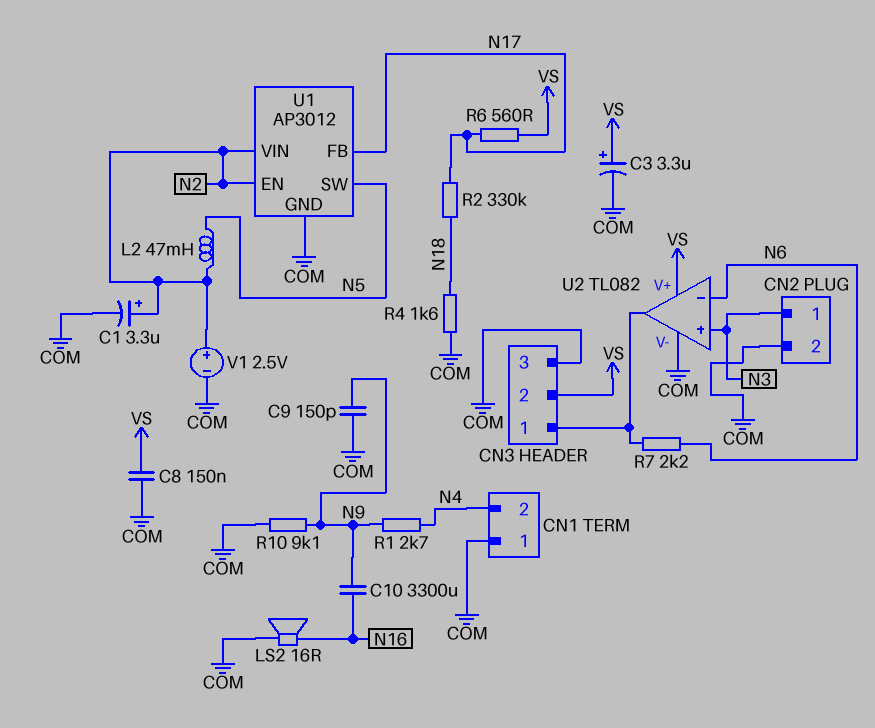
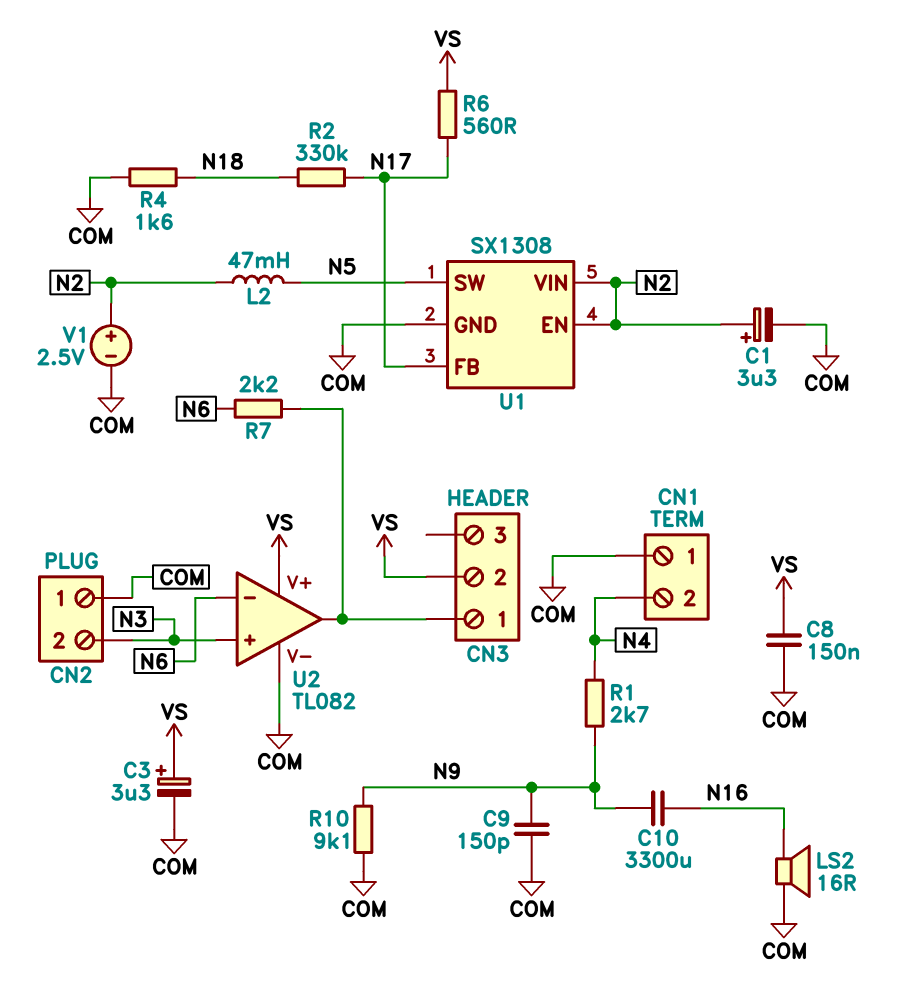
CN2 pin 1: N3 -> COM
CN2 pin 2: COM -> N3
CN3 pin 3: COM -> none
U1: AP3012 -> SX1308

